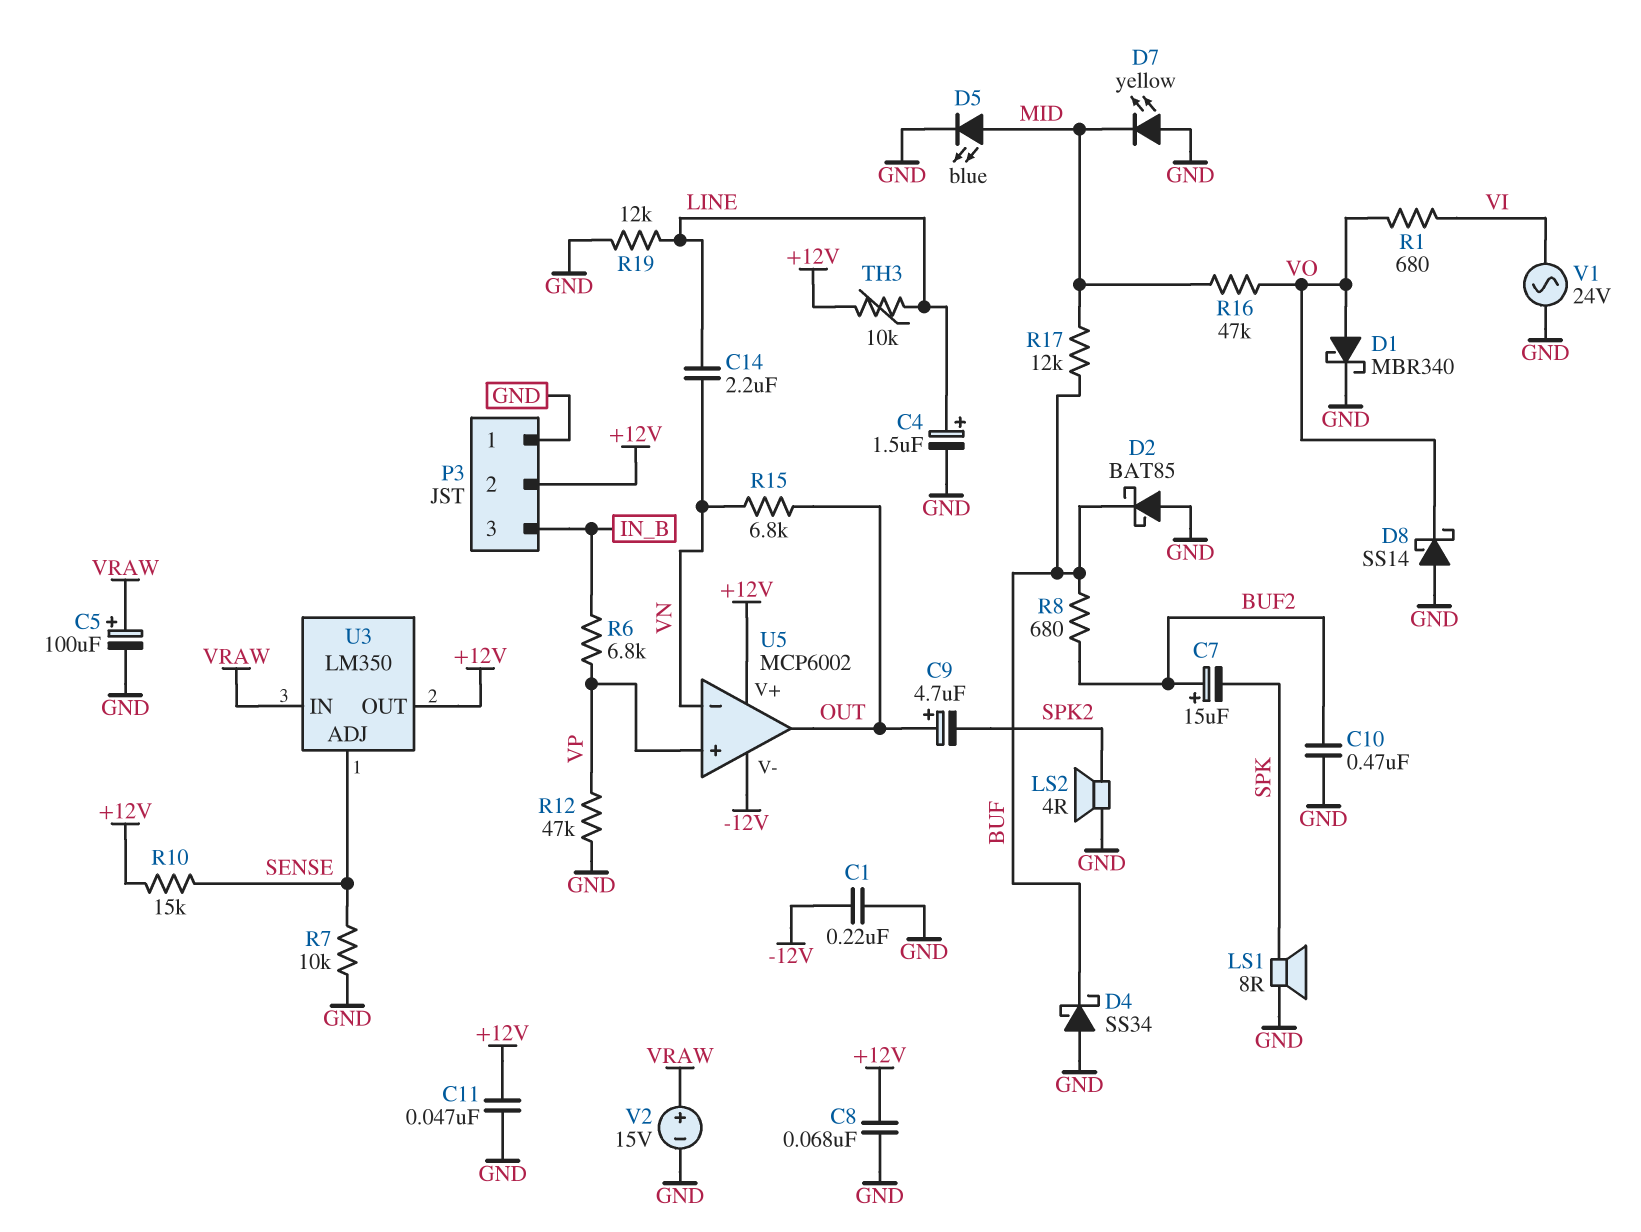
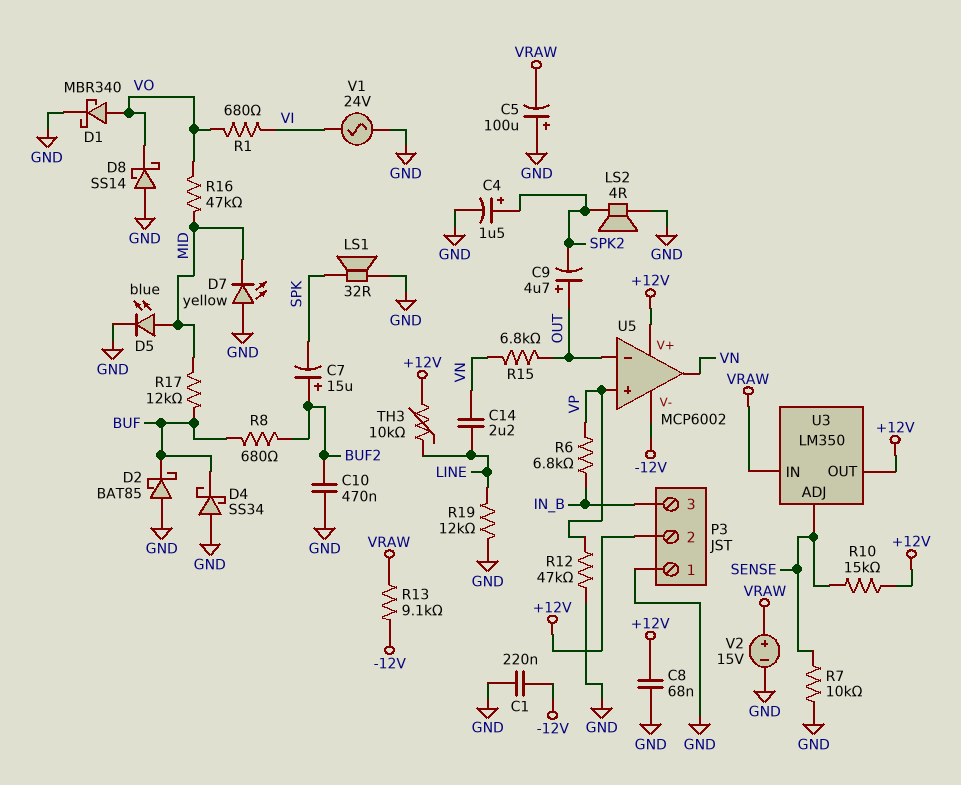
C4: 1.5uF (plus LINE, minus GND) -> 1.5uF (plus SPK2, minus GND)
C5: 100uF (plus VRAW, minus GND) -> 100uF (plus GND, minus VRAW)
C11: 47nF (+12V, GND) -> none
LS1: speaker 8R (GND, SPK) -> speaker 32R (GND, SPK)
R13: none -> 9.1k (-12V, VRAW)
U5 pin in-: VN -> OUT
U5 pin out: OUT -> VN

